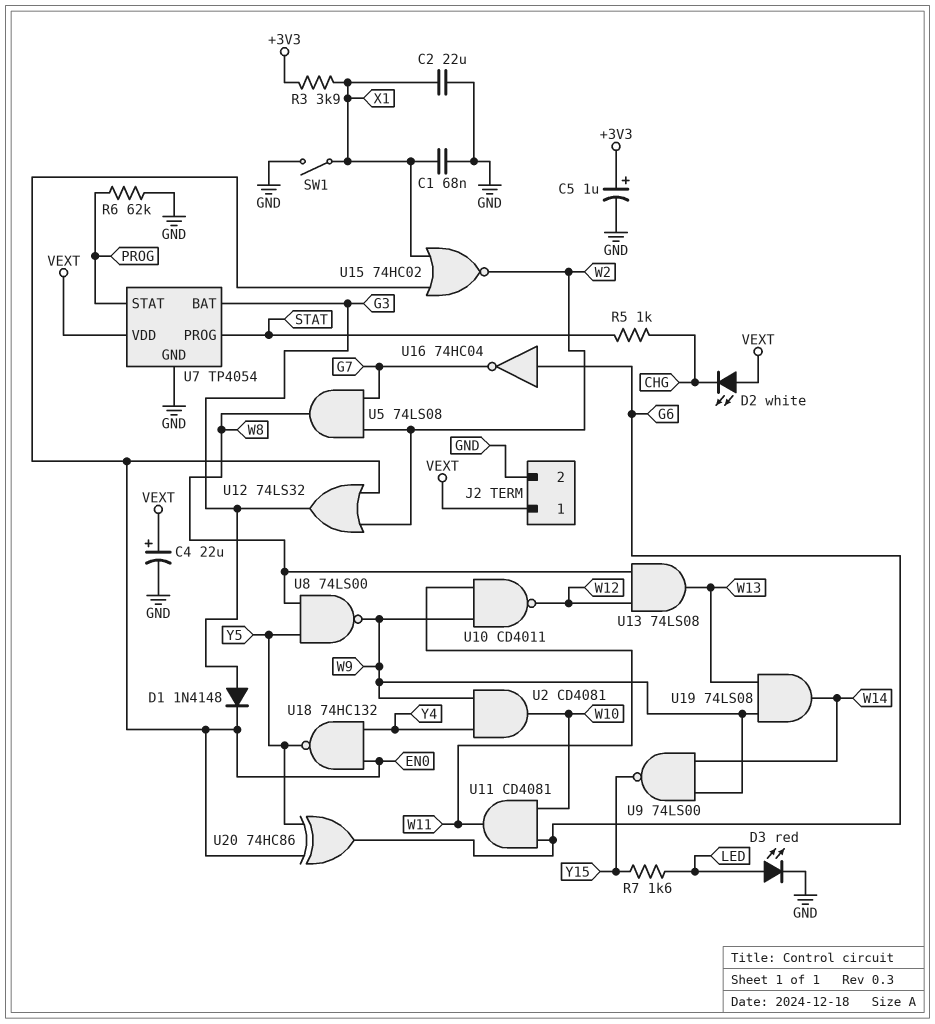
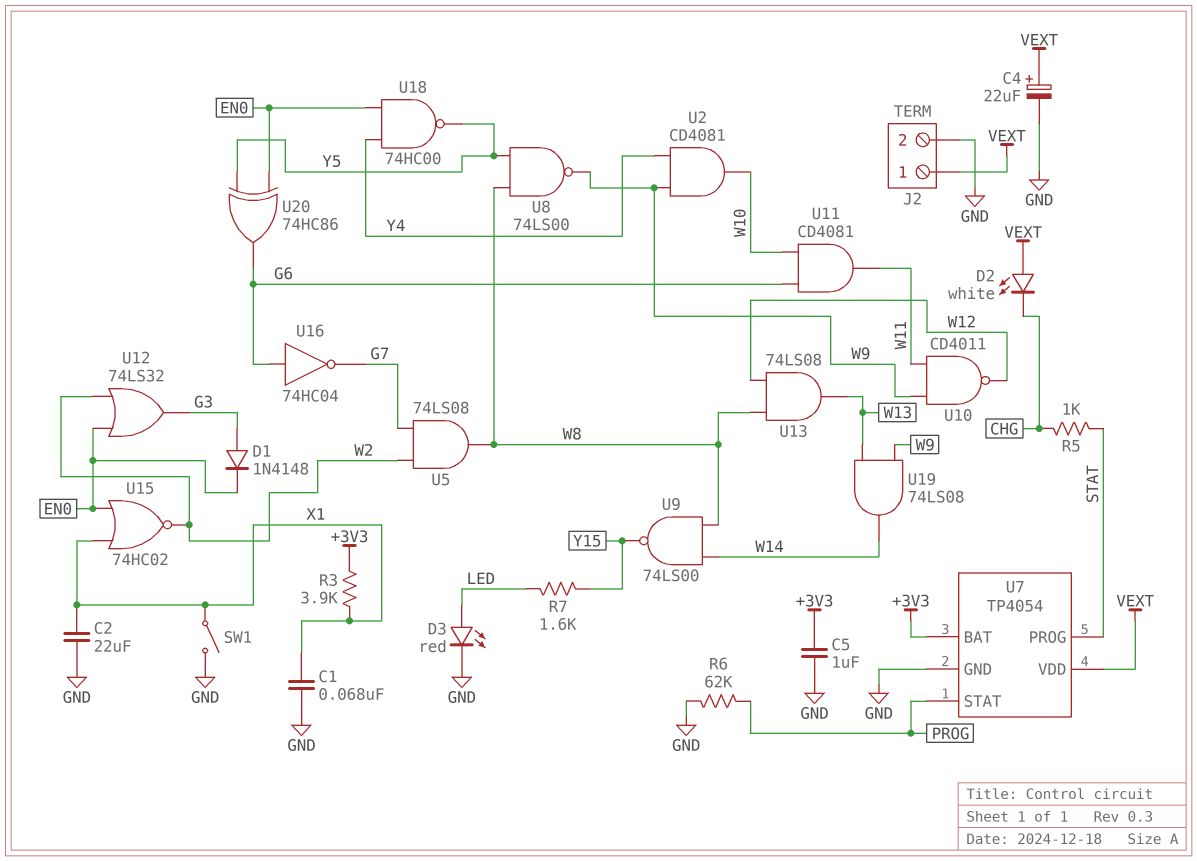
C5: 1uF (plus +3V3, minus GND) -> 1uF (+3V3, GND)
U7 pin BAT: G3 -> +3V3
U9: NAND 74LS00 (in W9, in W14, out Y15) -> NAND 74LS00 (in W8, in W14, out Y15)
U18: NAND 74HC132 (in EN0, in Y4, out Y5) -> NAND 74HC00 (in EN0, in Y4, out Y5)

